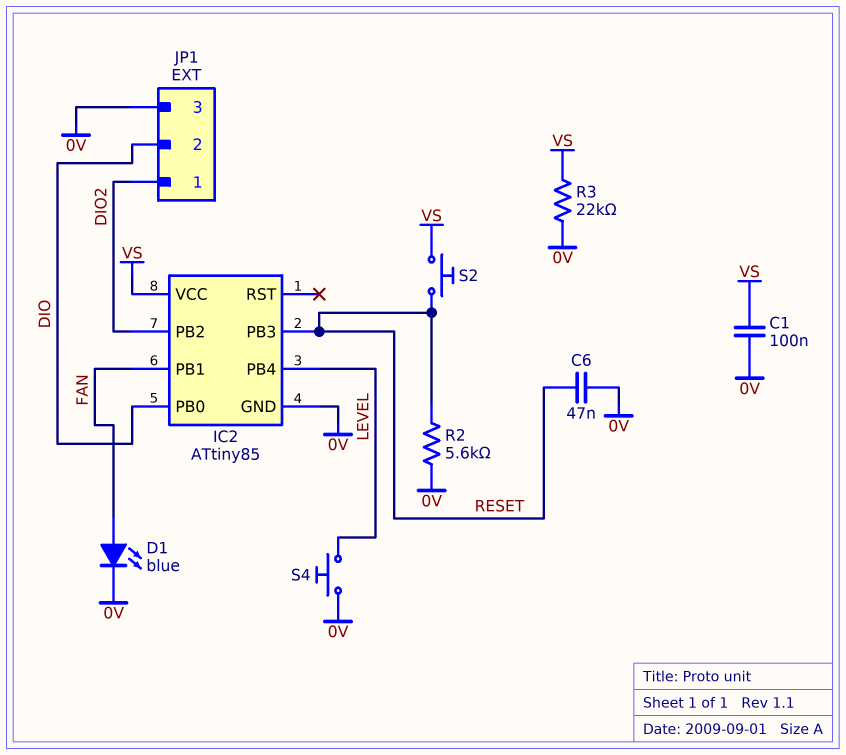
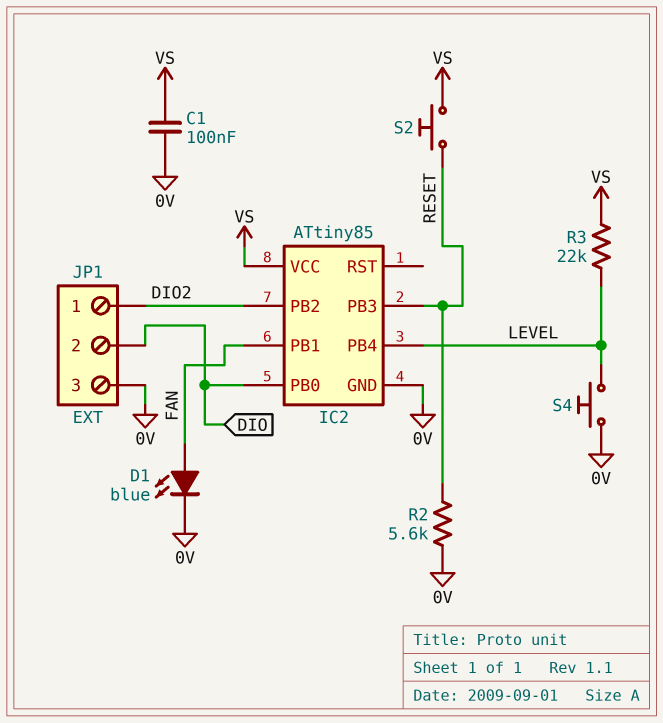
C6: 47nF (0V, RESET) -> none
R3: 22k (0V, VS) -> 22k (LEVEL, VS)

